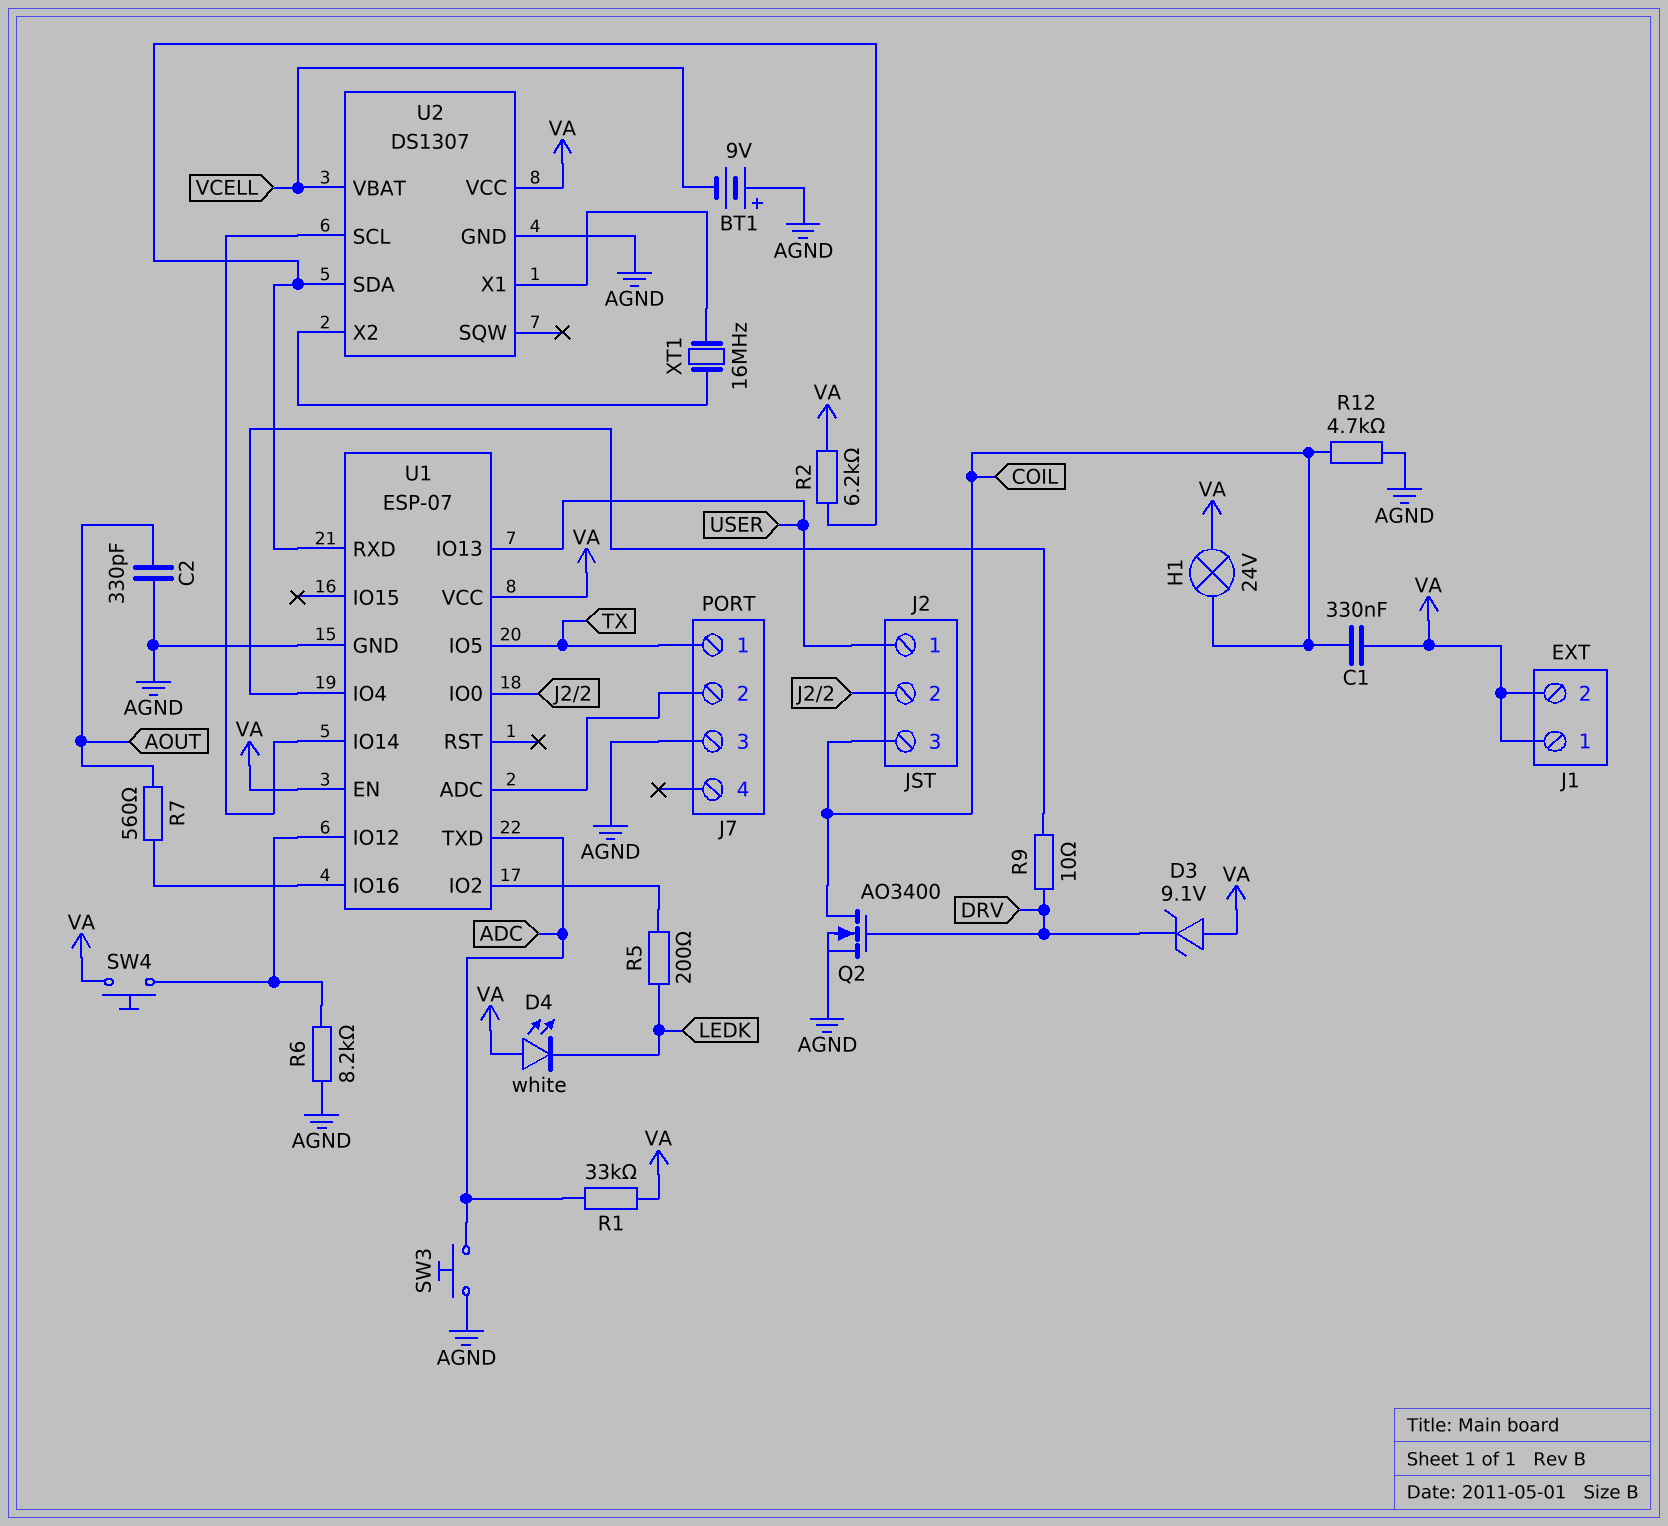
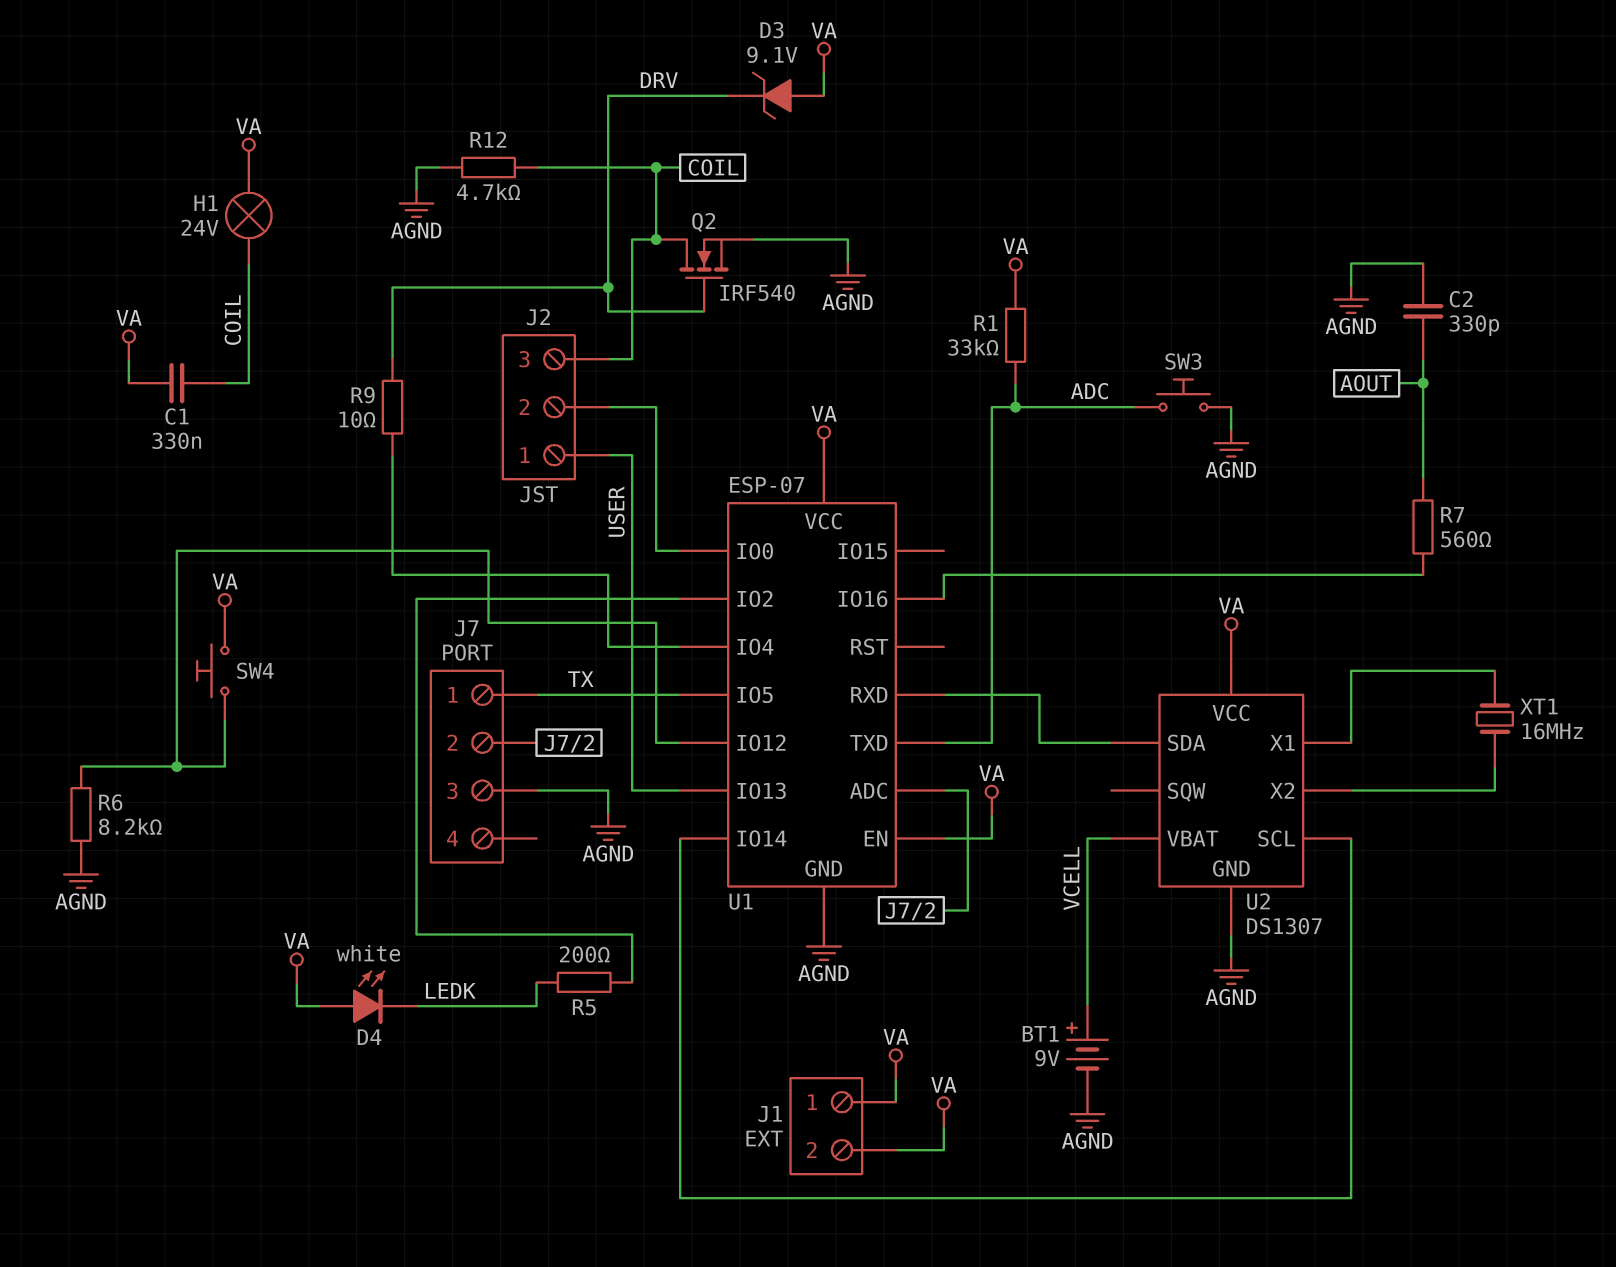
BT1: 9V (plus AGND, minus VCELL) -> 9V (plus VCELL, minus AGND)
Q2: NMOS AO3400 (G DRV, D COIL, S AGND) -> NMOS IRF540 (G DRV, D COIL, S AGND)
R2: 6.2k (U1/RXD, VA) -> none

